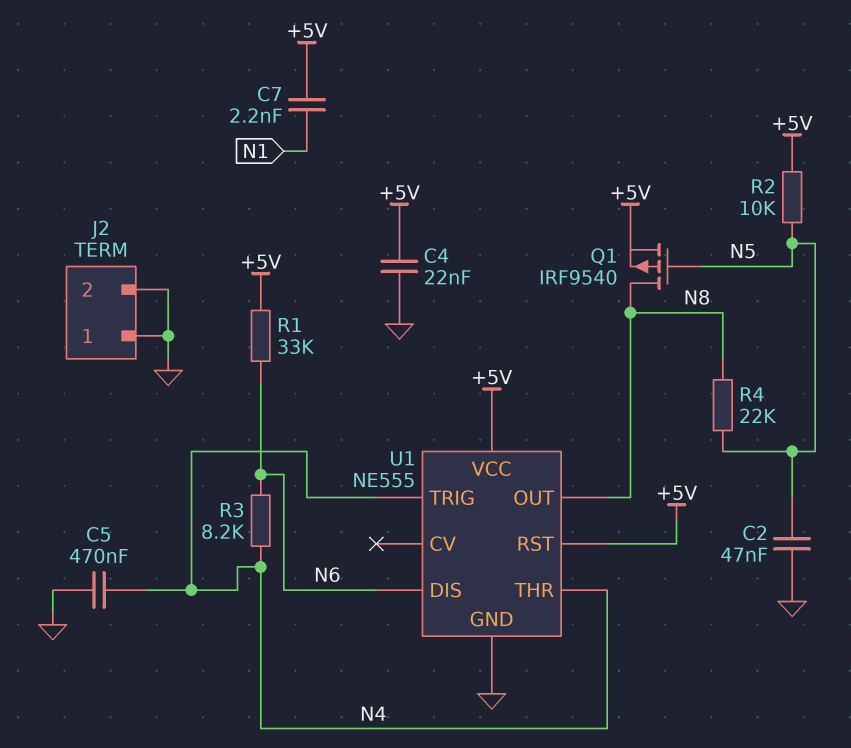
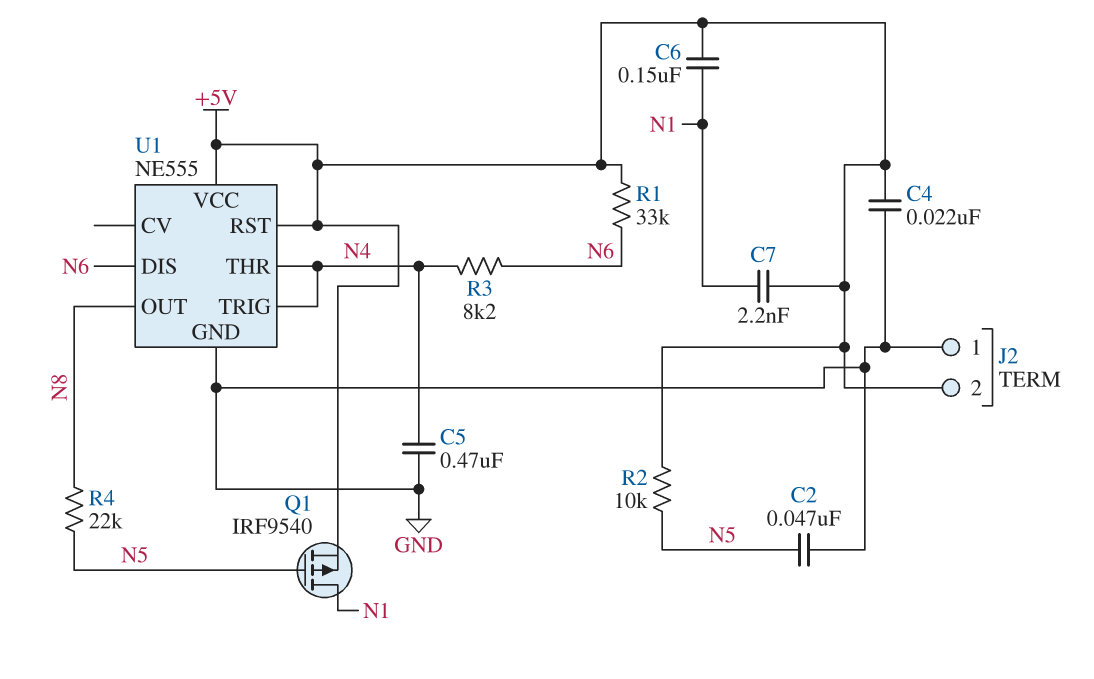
C6: none -> 150nF (+5V, N1)
J2 pin 2: GND -> +5V
Q1: PMOS IRF9540 (G N5, D N8, S +5V) -> PMOS IRF9540 (G N5, D N1, S +5V)

